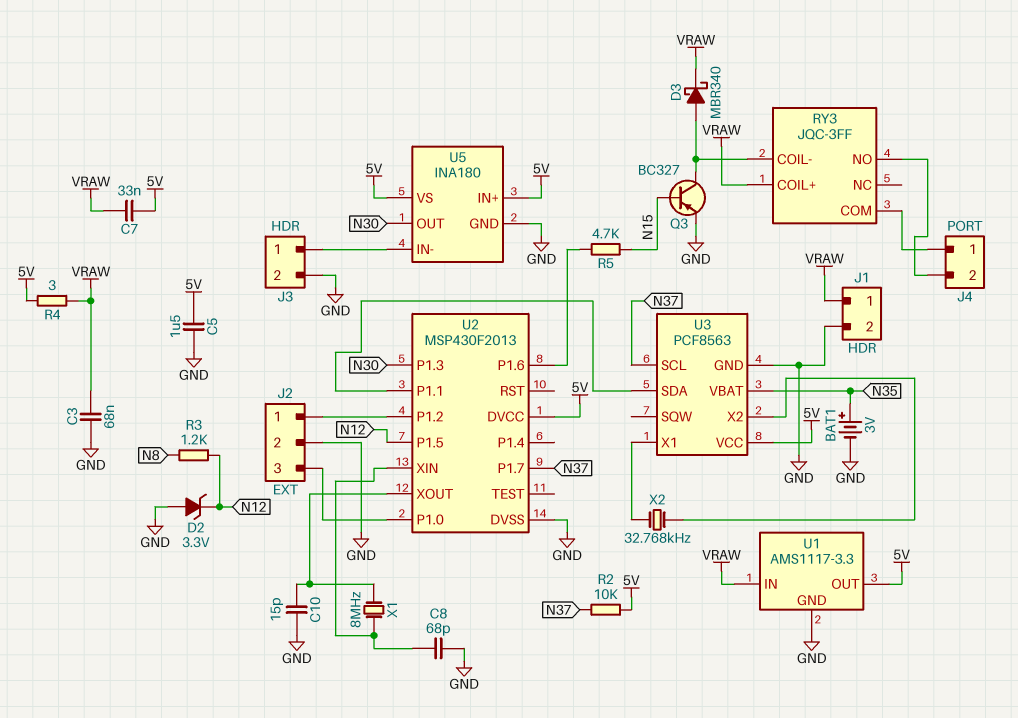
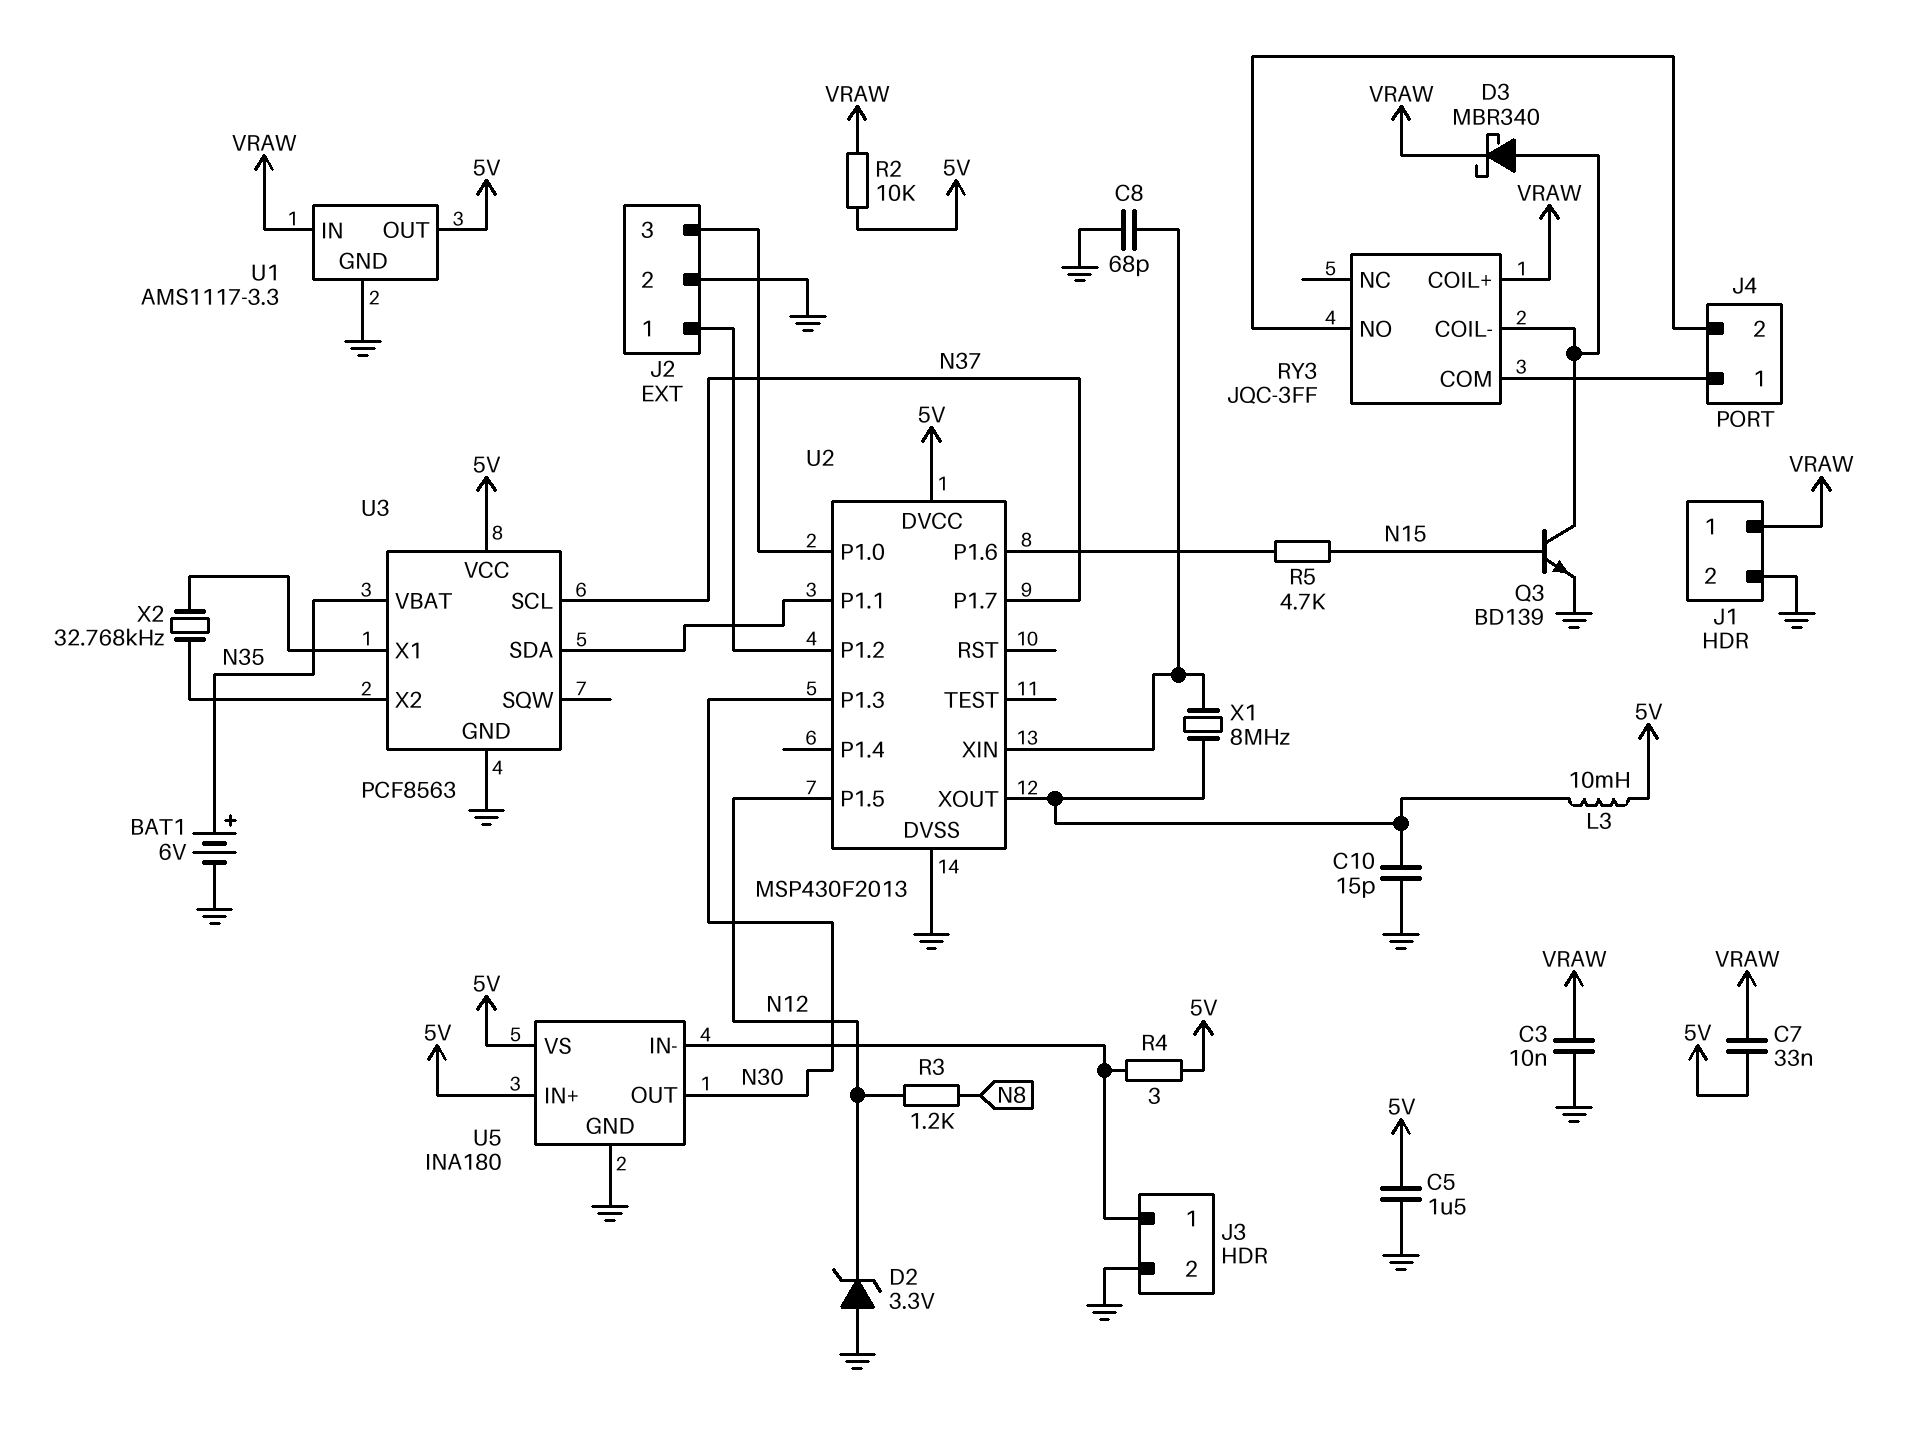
BAT1: 3V (plus N35, minus GND) -> 6V (plus N35, minus GND)
C3: 68nF (GND, VRAW) -> 10nF (GND, VRAW)
L3: none -> 10mH (5V, U2/XOUT)
Q3: PNP BC327 (B N15, C RY3/COIL-, E GND) -> NPN BD139 (B N15, C RY3/COIL-, E GND)
R2: 10k (5V, N37) -> 10k (5V, VRAW)
R4: 3 (5V, VRAW) -> 3 (5V, J3/1)

